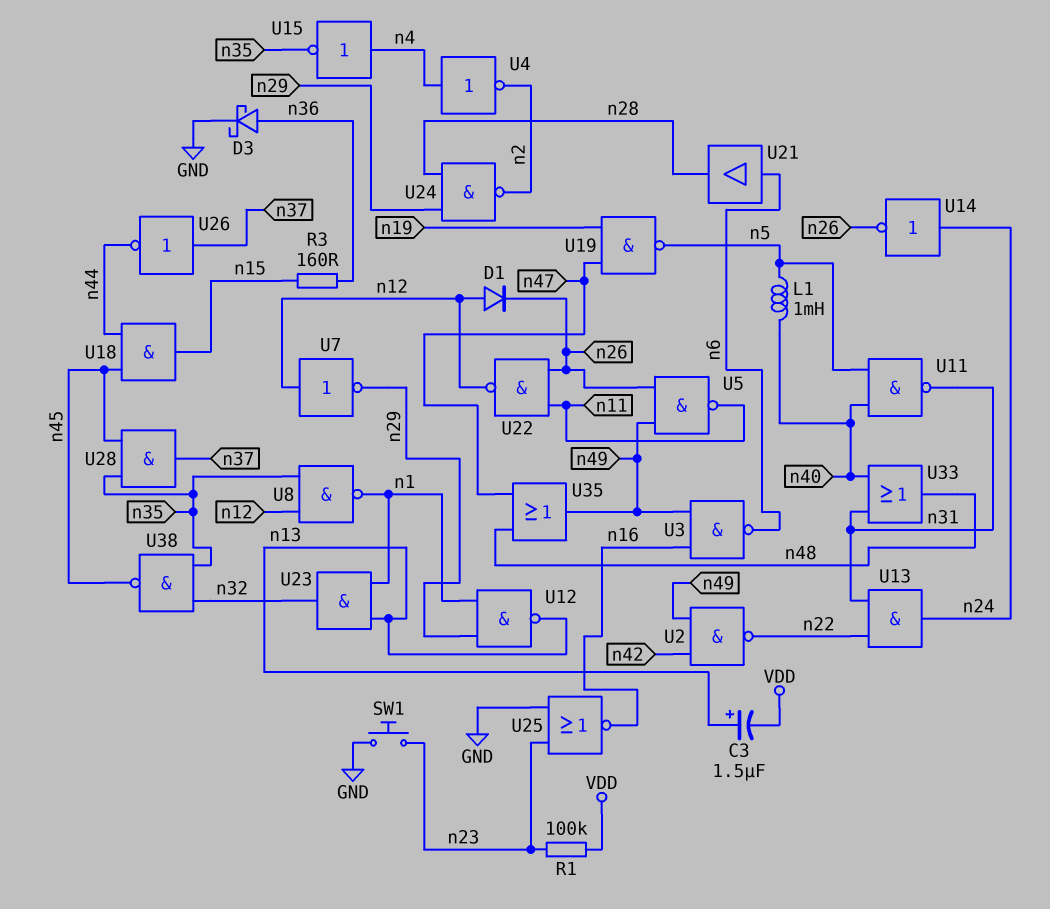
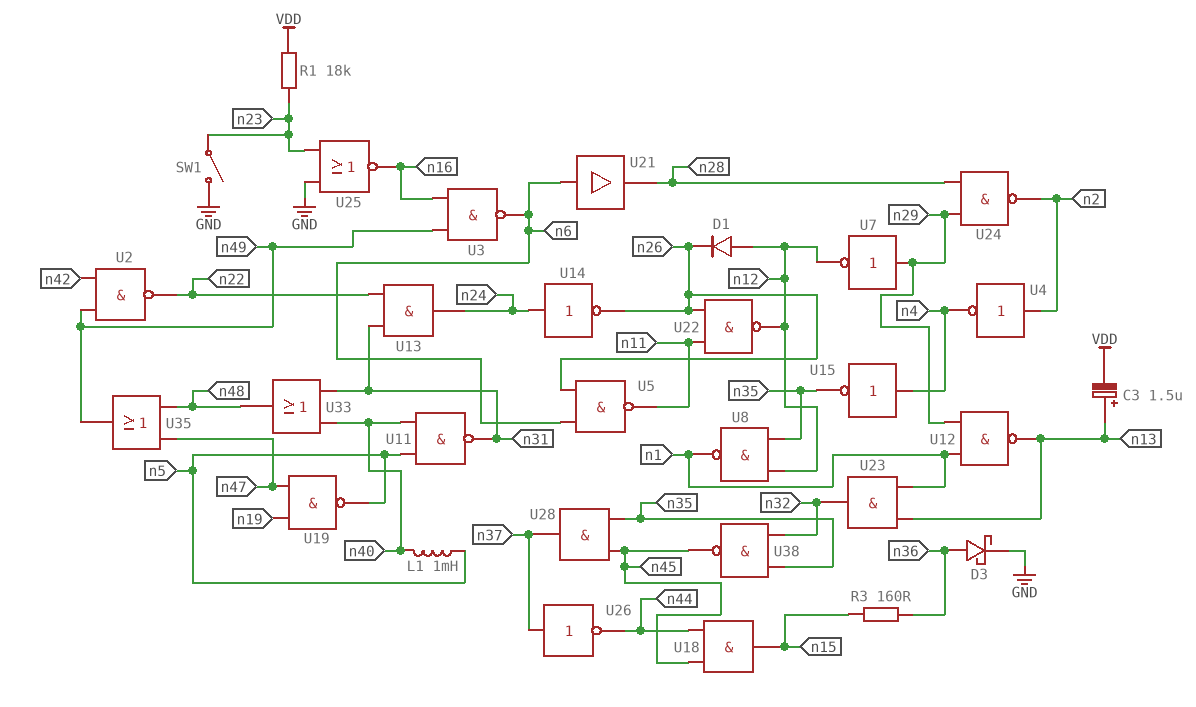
R1: 100k (VDD, n23) -> 18k (VDD, n23)
SW1: button (GND, n23) -> switch (GND, n23)
U4: NOT (in n4, out n2) -> NOT (in n2, out n4)
U5: NAND (in n26, in n49, out n11) -> NAND (in n6, in n26, out n11)
U7: NOT (in n12, out n29) -> NOT (in n29, out n12)

